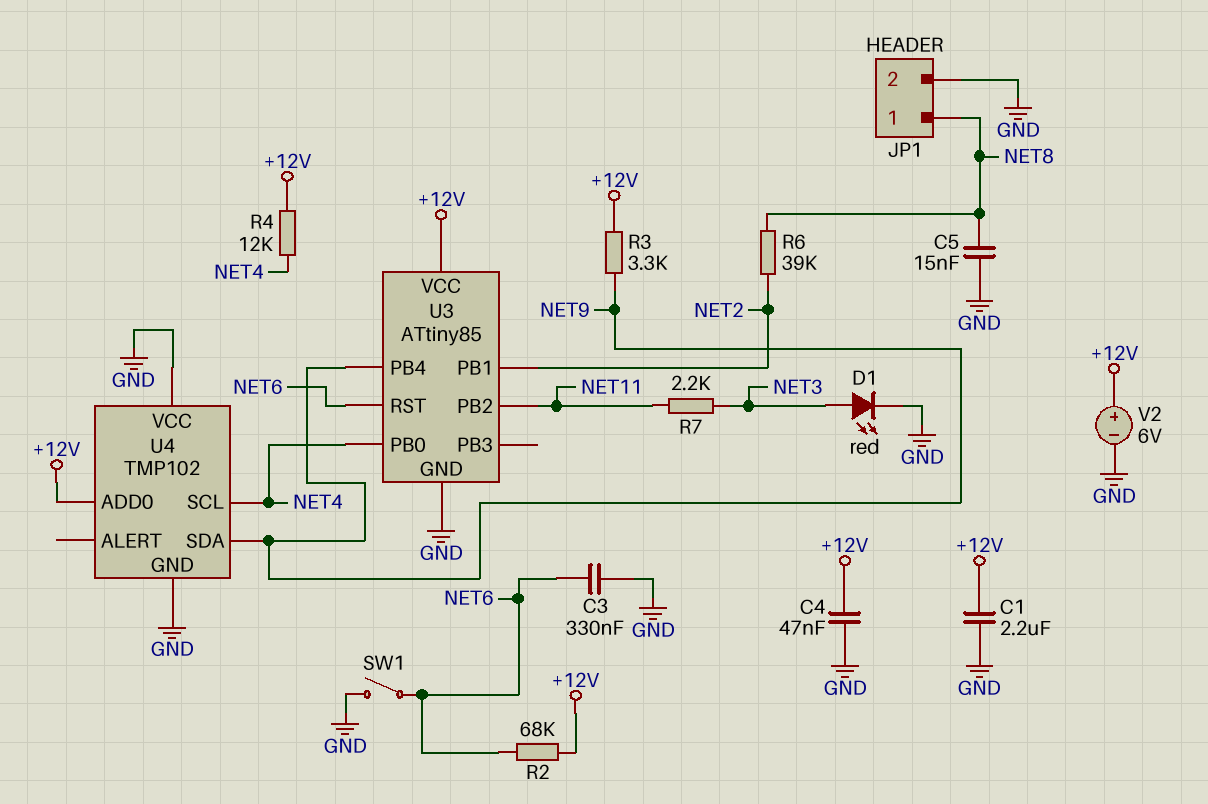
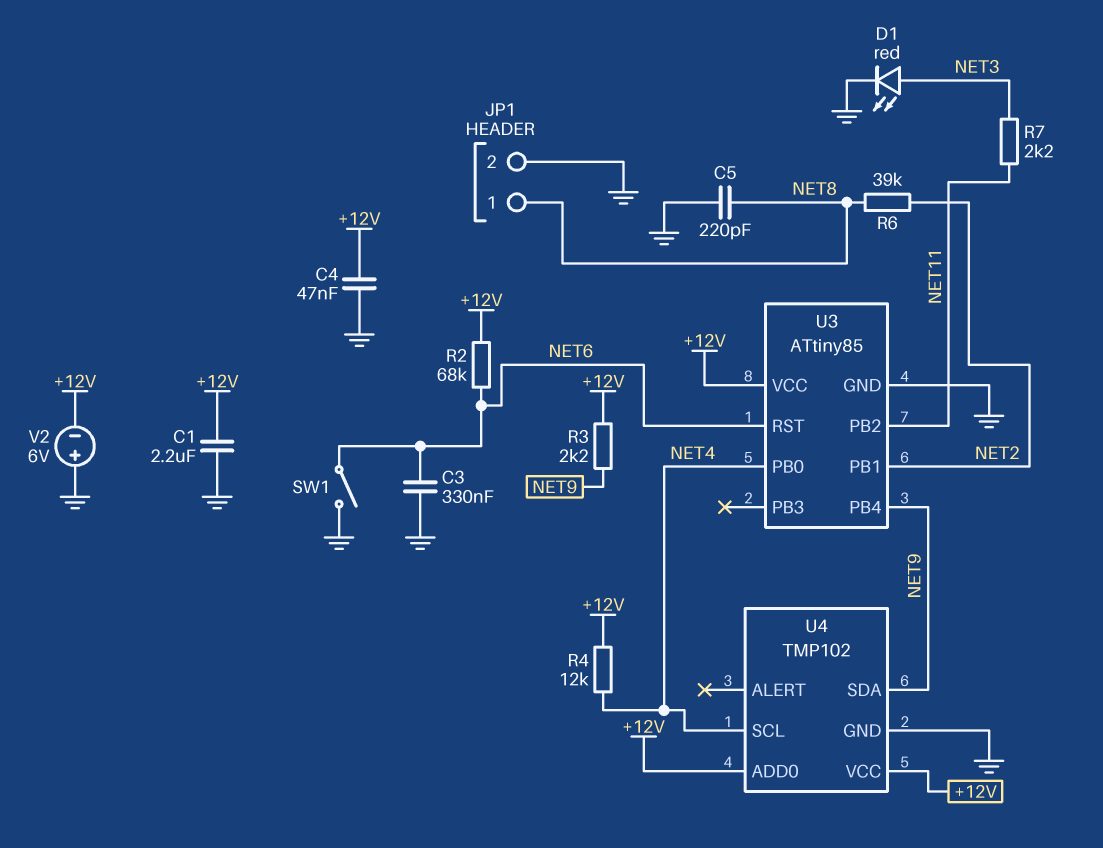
C5: 15nF (GND, NET8) -> 220pF (GND, NET8)
R3: 3.3k (+12V, NET9) -> 2.2k (+12V, NET9)
U4 pin VCC: GND -> +12V
V2: 6V (plus +12V, minus GND) -> 6V (plus GND, minus +12V)

